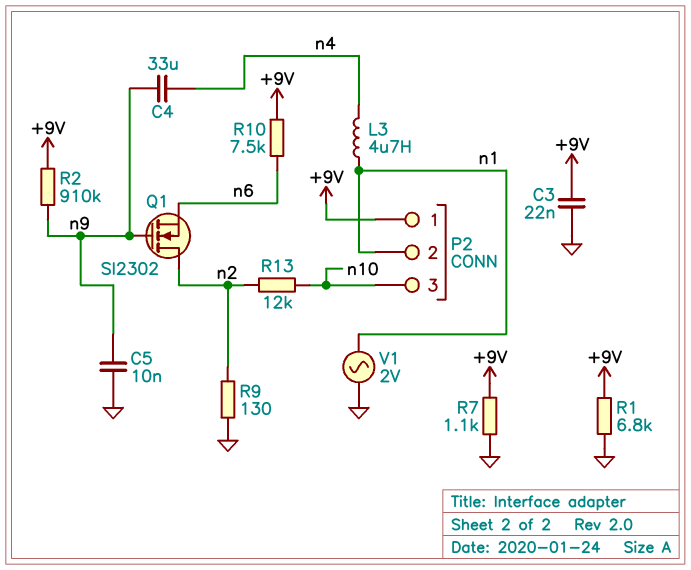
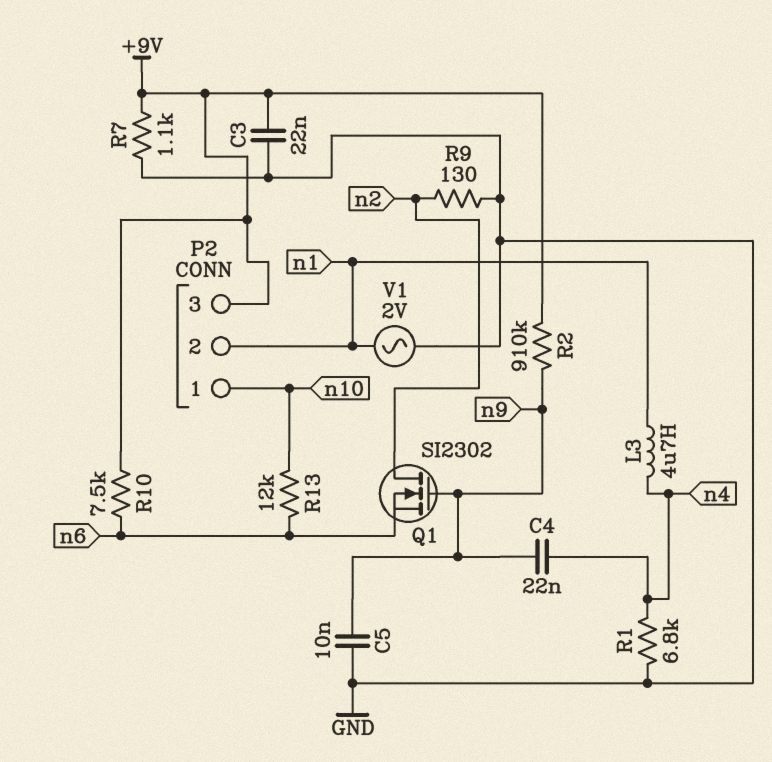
C4: 33uF (n4, n9) -> 22nF (n4, n9)
P2 pin 1: +9V -> n10
P2 pin 3: n10 -> +9V
R1: 6.8k (+9V, GND) -> 6.8k (GND, n4)
R13: 12k (n2, n10) -> 12k (n6, n10)

